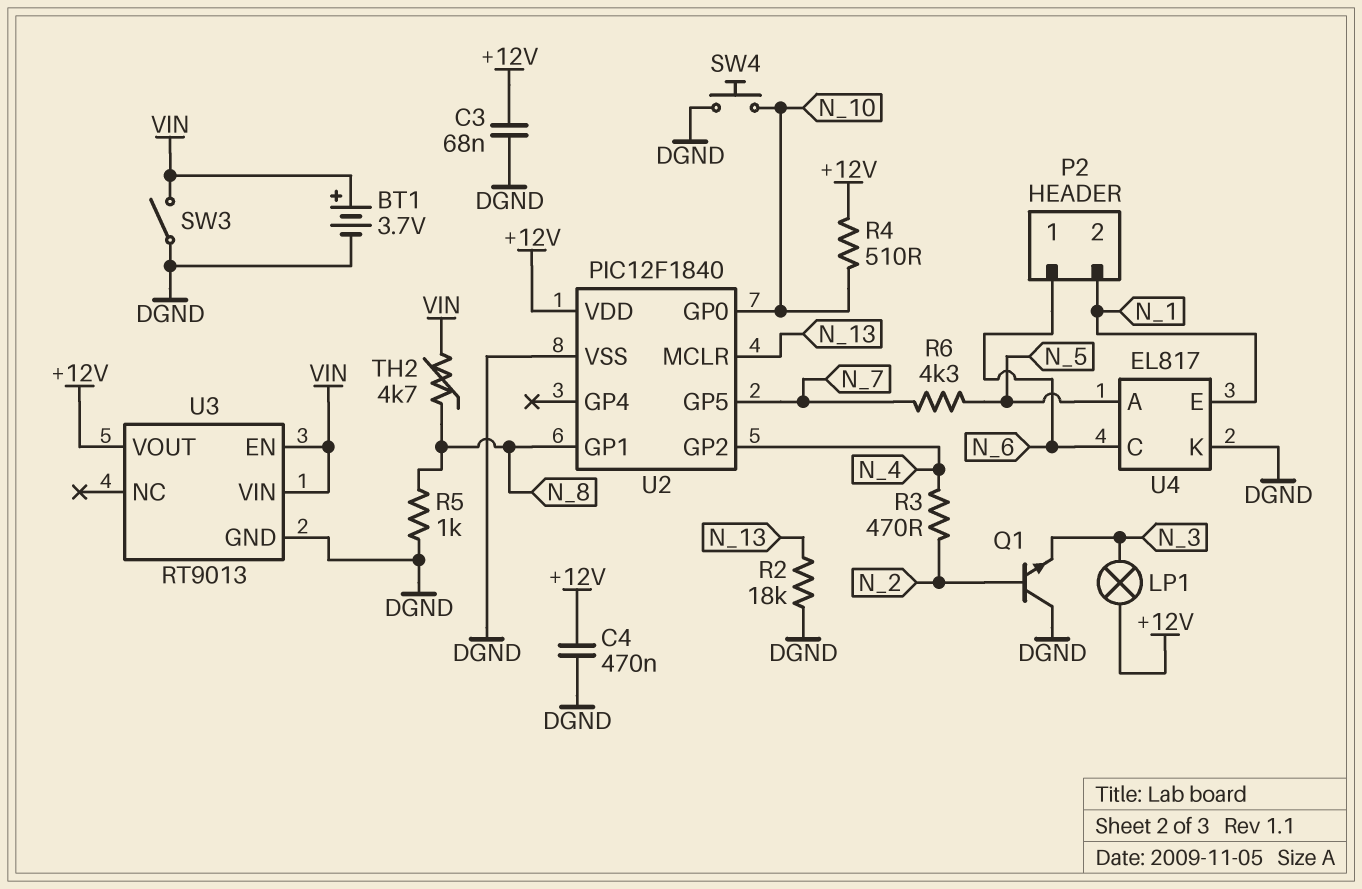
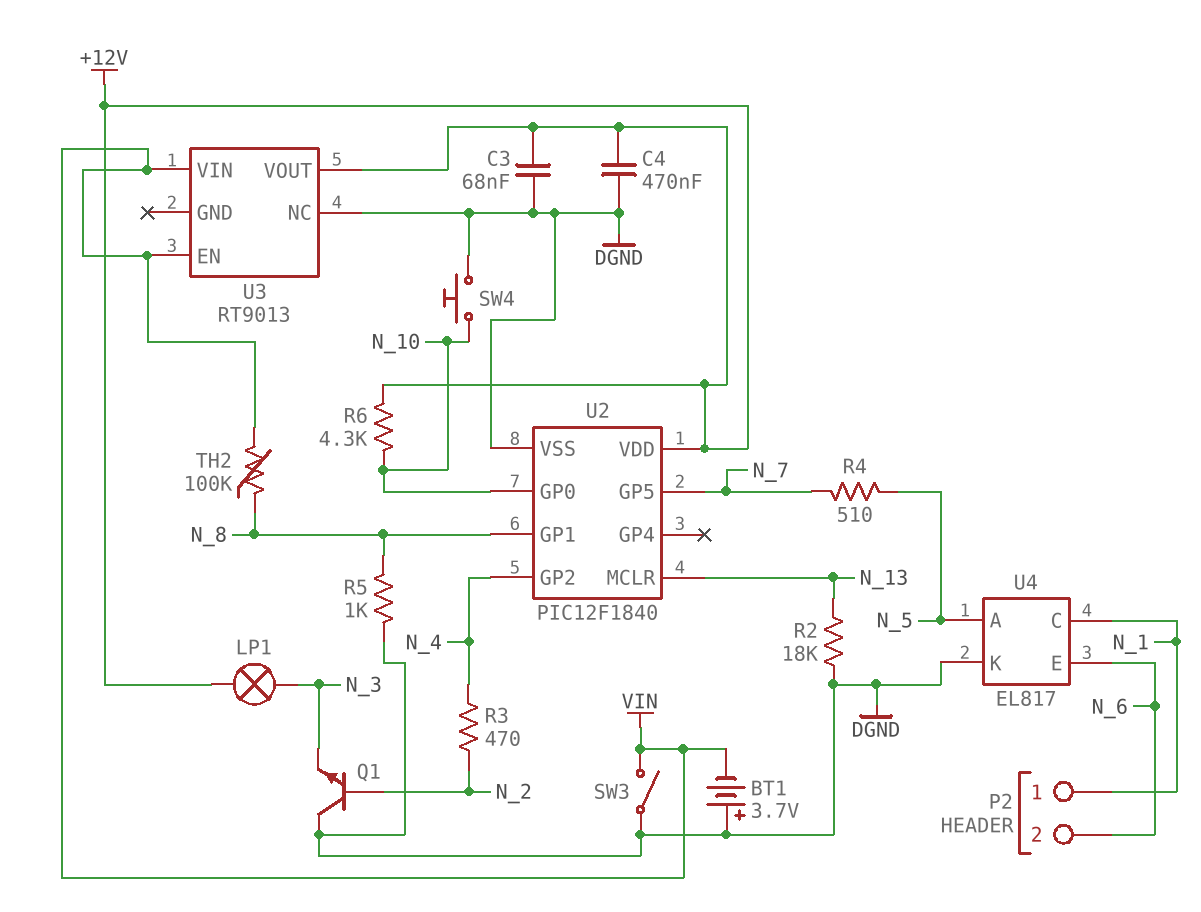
BT1: 3.7V (plus VIN, minus DGND) -> 3.7V (plus DGND, minus VIN)
P2 pin 1: N_6 -> N_1
P2 pin 2: N_1 -> N_6
R4: 510 (+12V, N_10) -> 510 (N_5, N_7)
R6: 4.3k (N_5, N_7) -> 4.3k (+12V, N_10)
TH2: 4.7k (N_8, VIN) -> 100k (N_8, VIN)
U3 pin GND: DGND -> none
U3 pin NC: none -> DGND
U4 pin C: N_6 -> N_1
U4 pin E: N_1 -> N_6

